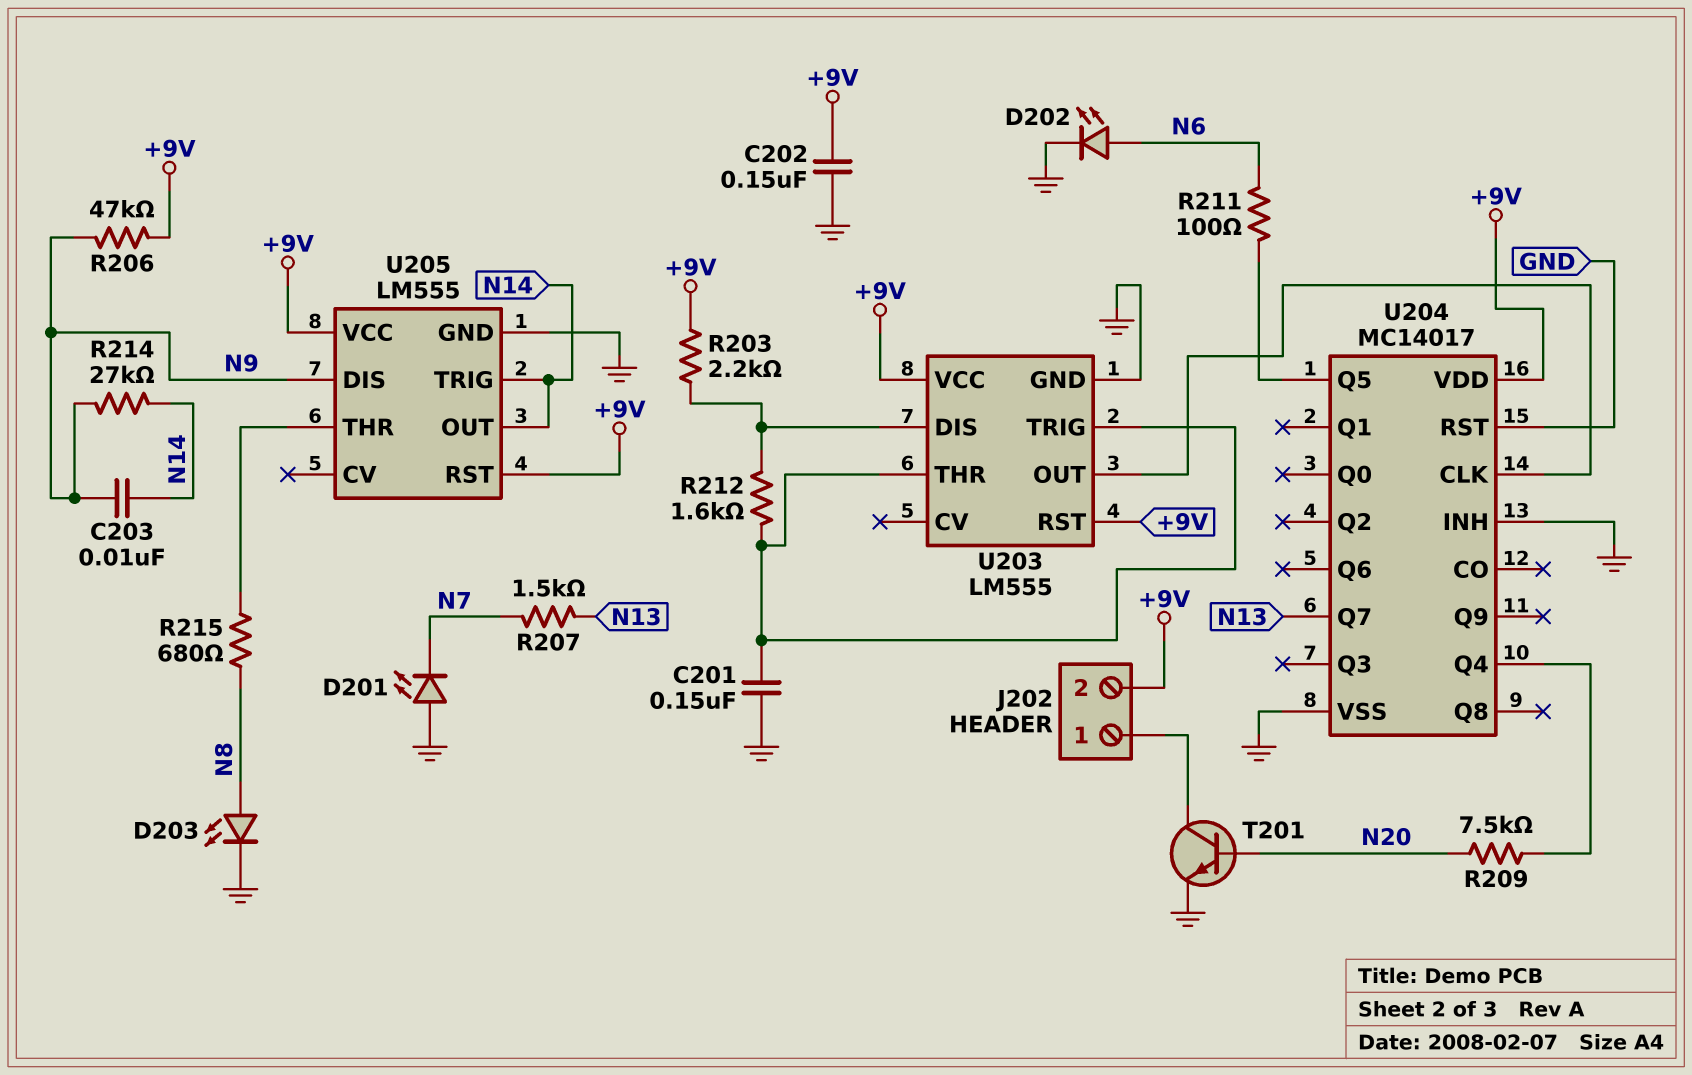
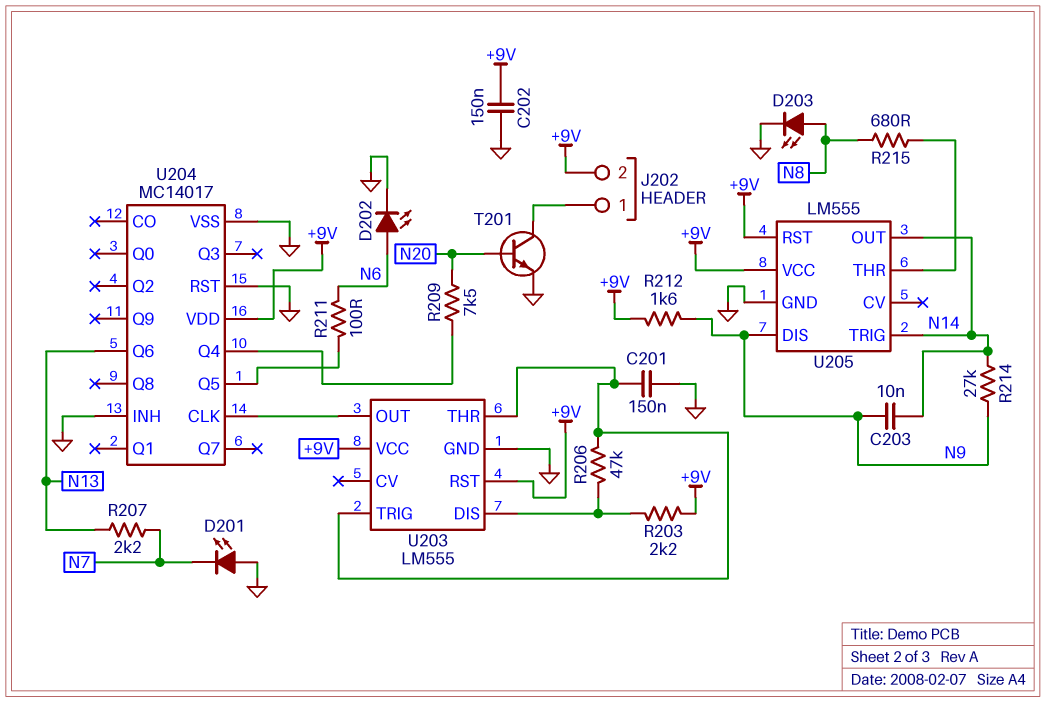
R206: 47k (+9V, N9) -> 47k (U203/DIS, U203/THR)
R207: 1.5k (N7, N13) -> 2.2k (N7, N13)
R212: 1.6k (U203/DIS, U203/THR) -> 1.6k (+9V, N9)
U204 pin Q6: none -> N13
U204 pin Q7: N13 -> none

